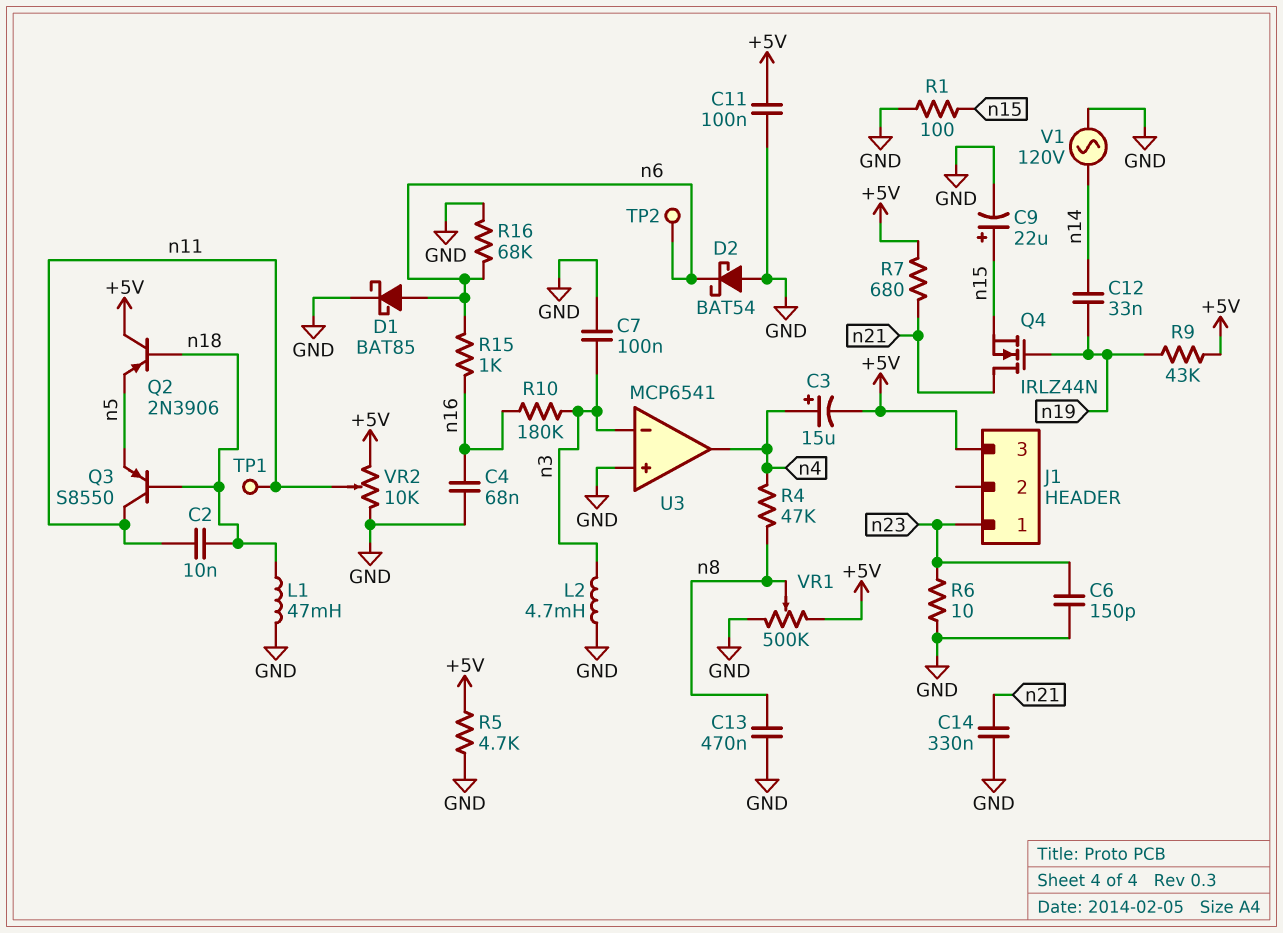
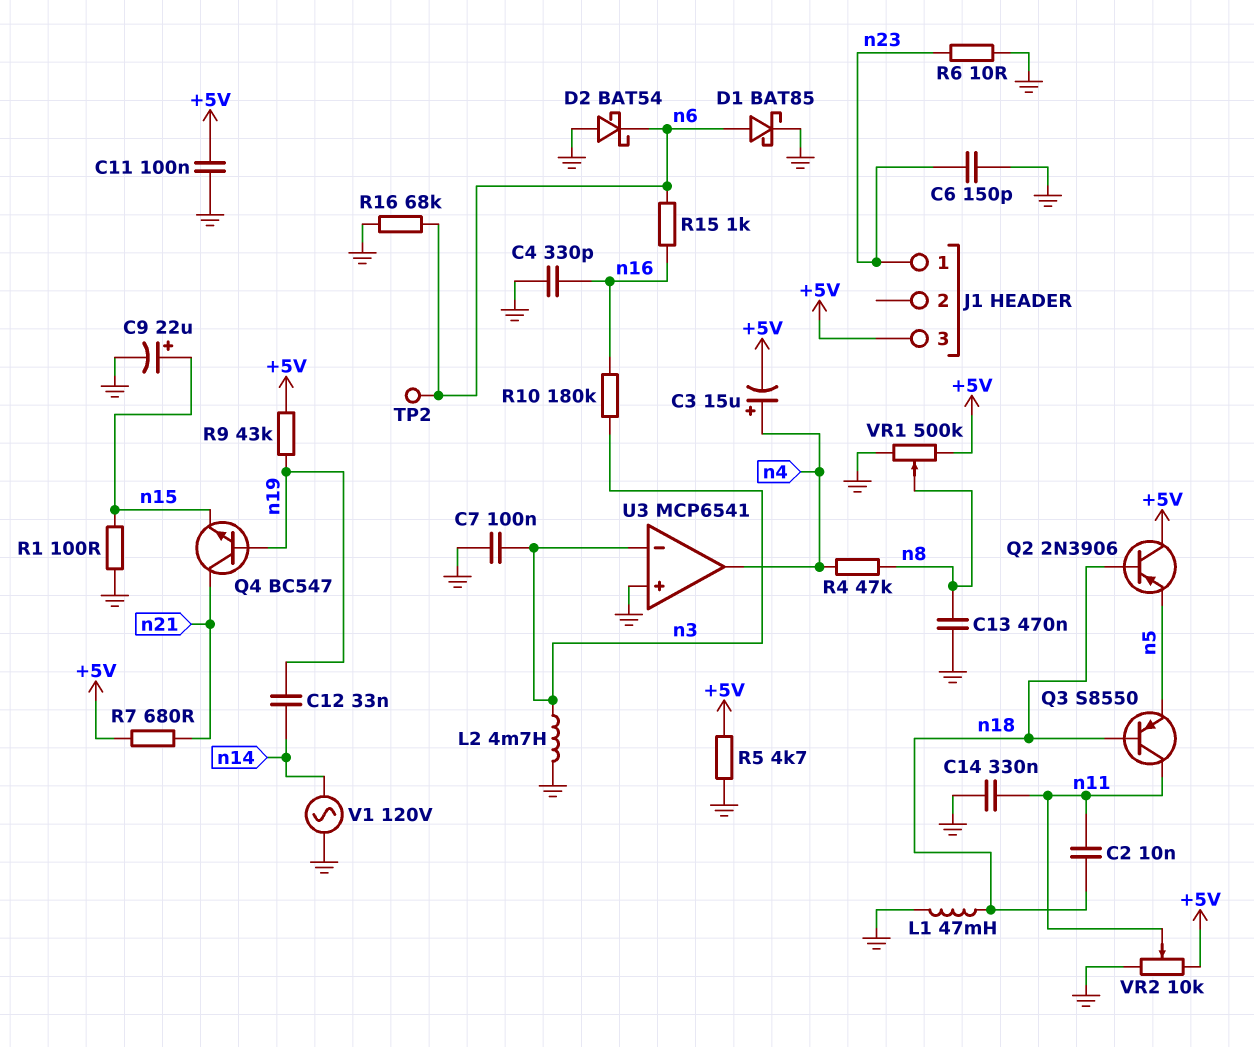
C4: 68nF (GND, n16) -> 330pF (GND, n16)
C14: 330nF (GND, n21) -> 330nF (GND, n11)
Q4: NMOS IRLZ44N (G n19, D n21, S n15) -> NPN BC547 (B n19, C n21, E n15)
TP1: test point (n11) -> none

